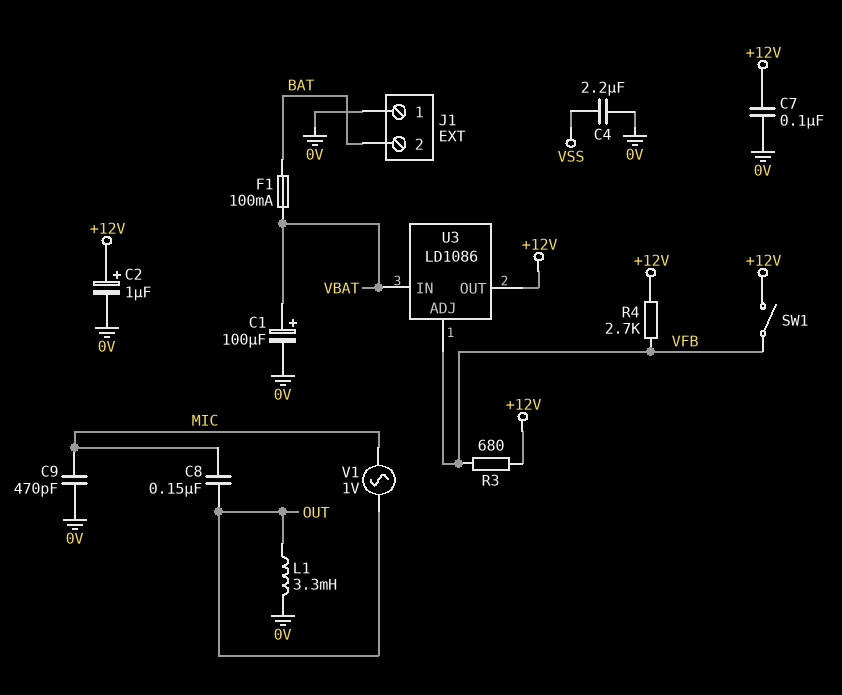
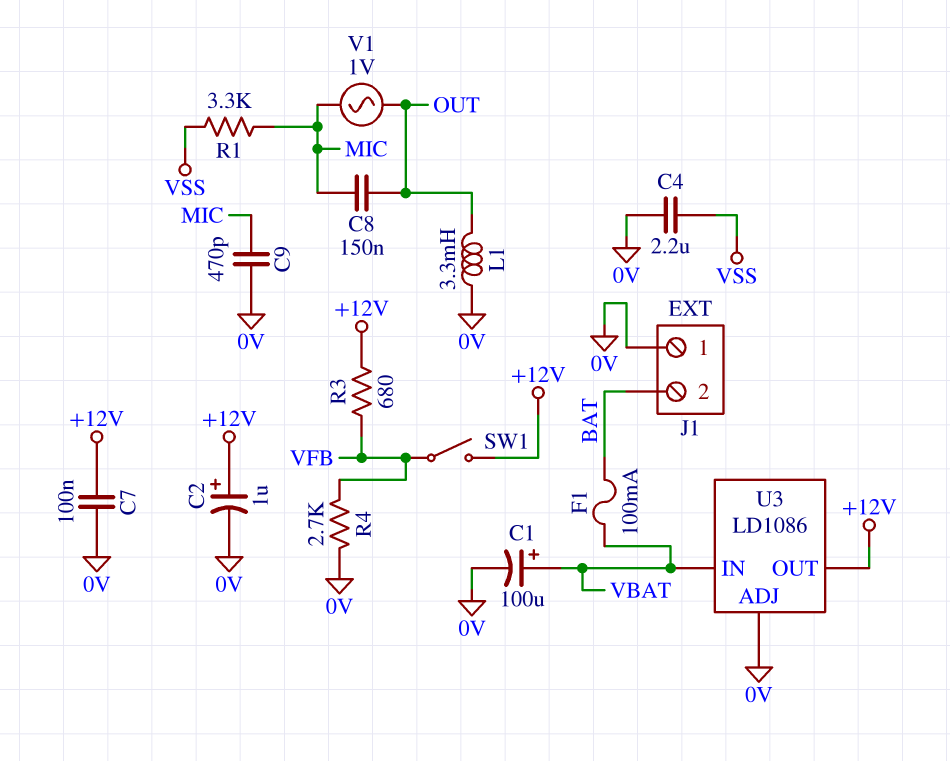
R1: none -> 3.3k (MIC, VSS)
R4: 2.7k (+12V, VFB) -> 2.7k (0V, VFB)
U3 pin ADJ: VFB -> 0V

